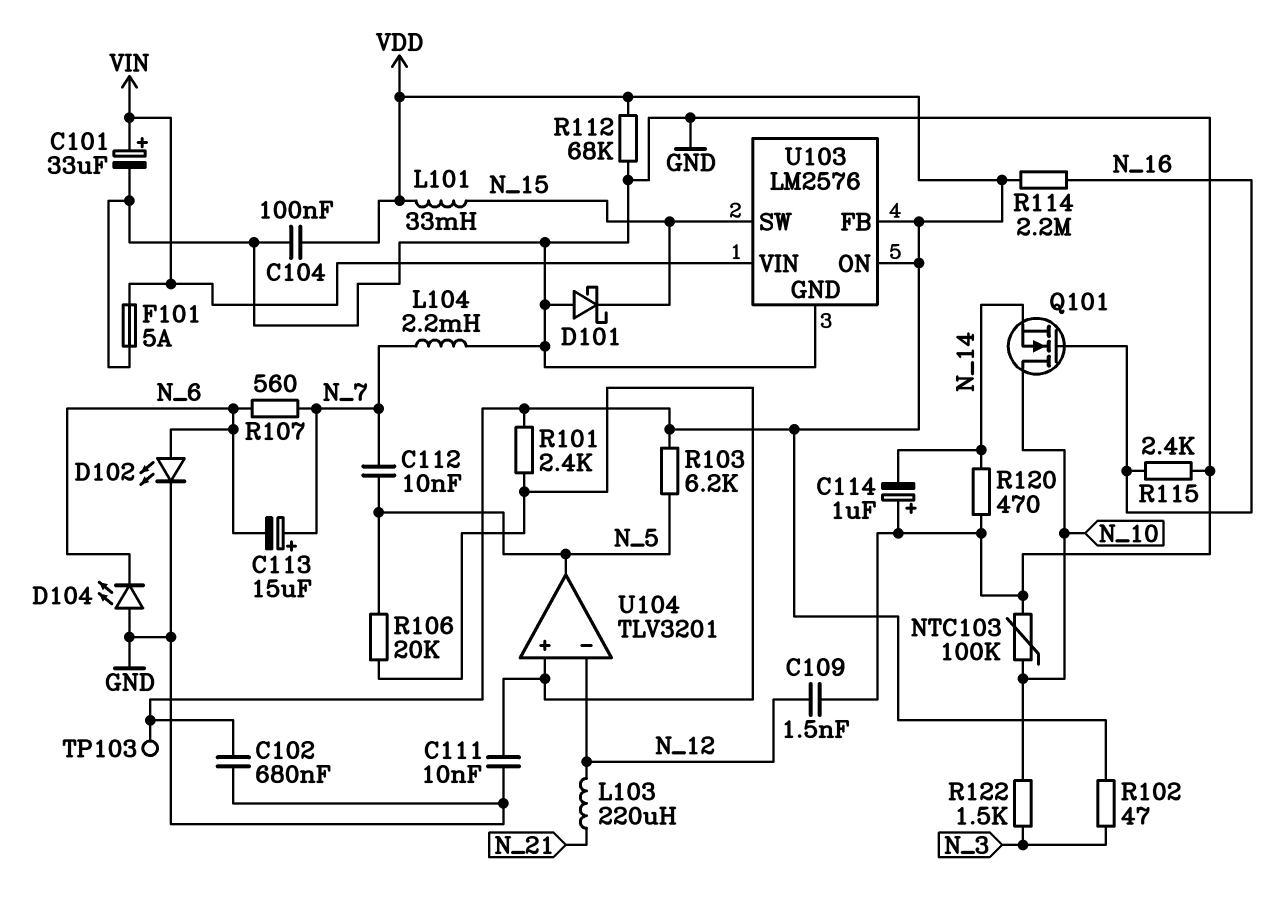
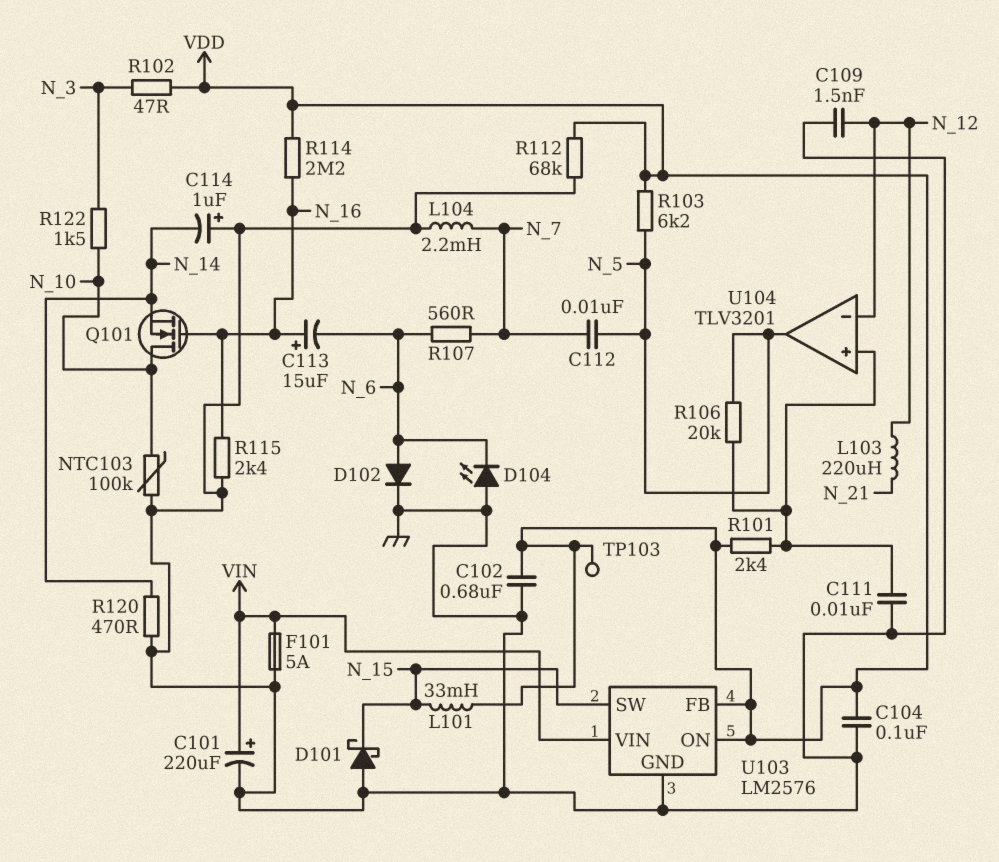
C101: 33uF (plus VIN, minus GND) -> 220uF (plus VIN, minus GND)
C113: 15uF (plus N_7, minus N_6) -> 15uF (plus N_16, minus N_6)
D102: LED (A N_6, K GND) -> diode (A N_6, K GND)

